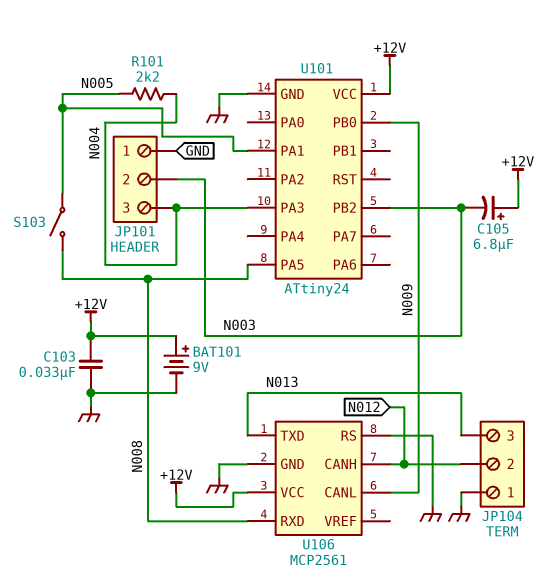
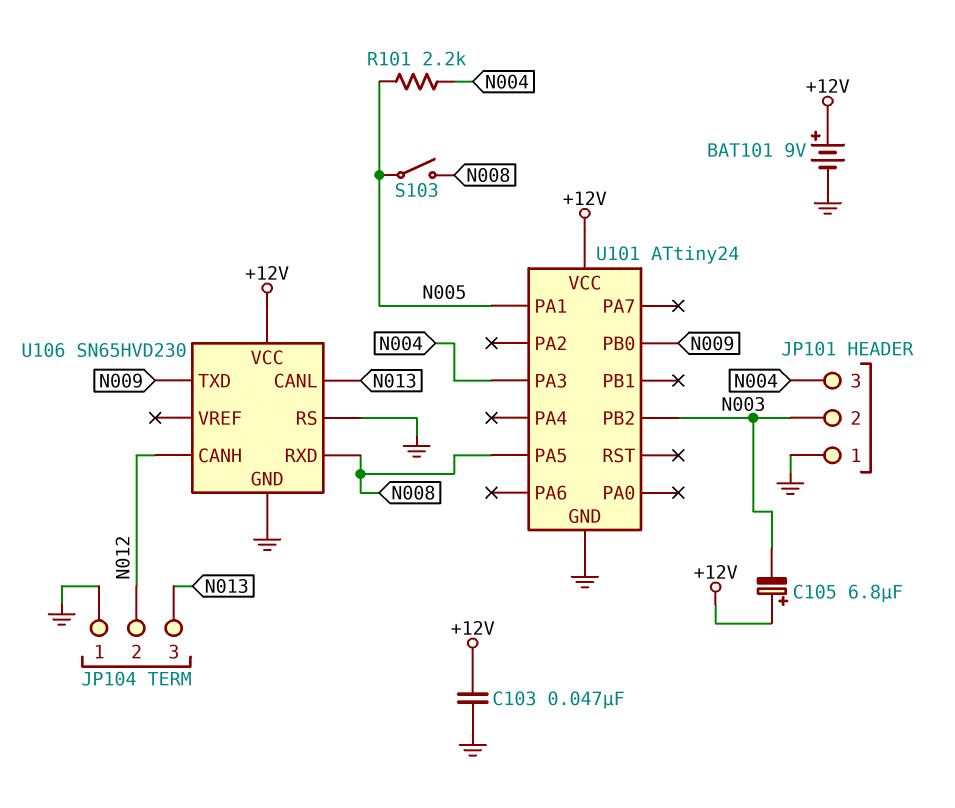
C103: 33nF (+12V, GND) -> 47nF (+12V, GND)
U106: MCP2561 -> SN65HVD230
U106 pin CANL: N009 -> N013
U106 pin TXD: N013 -> N009

